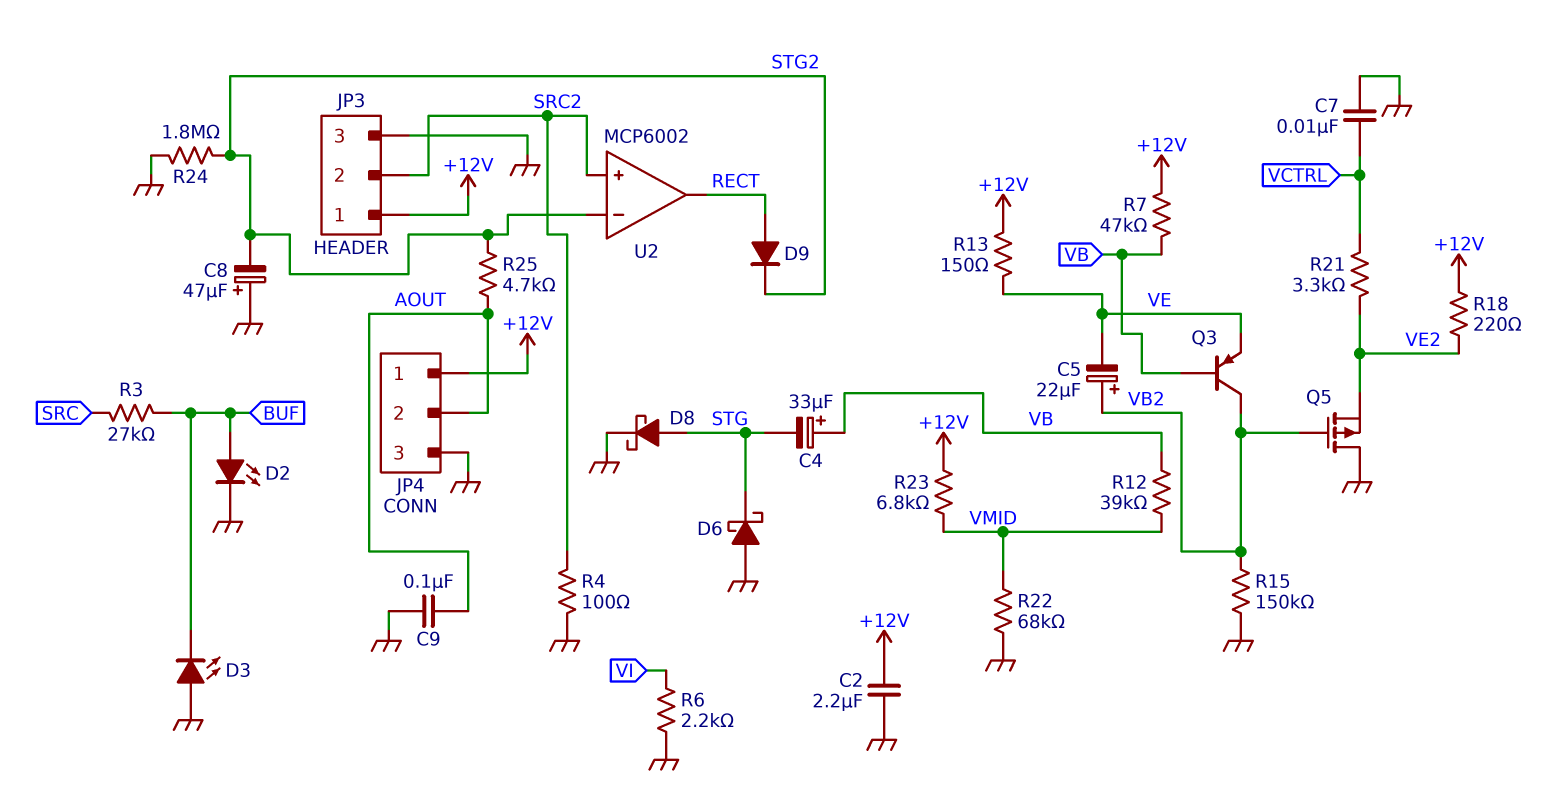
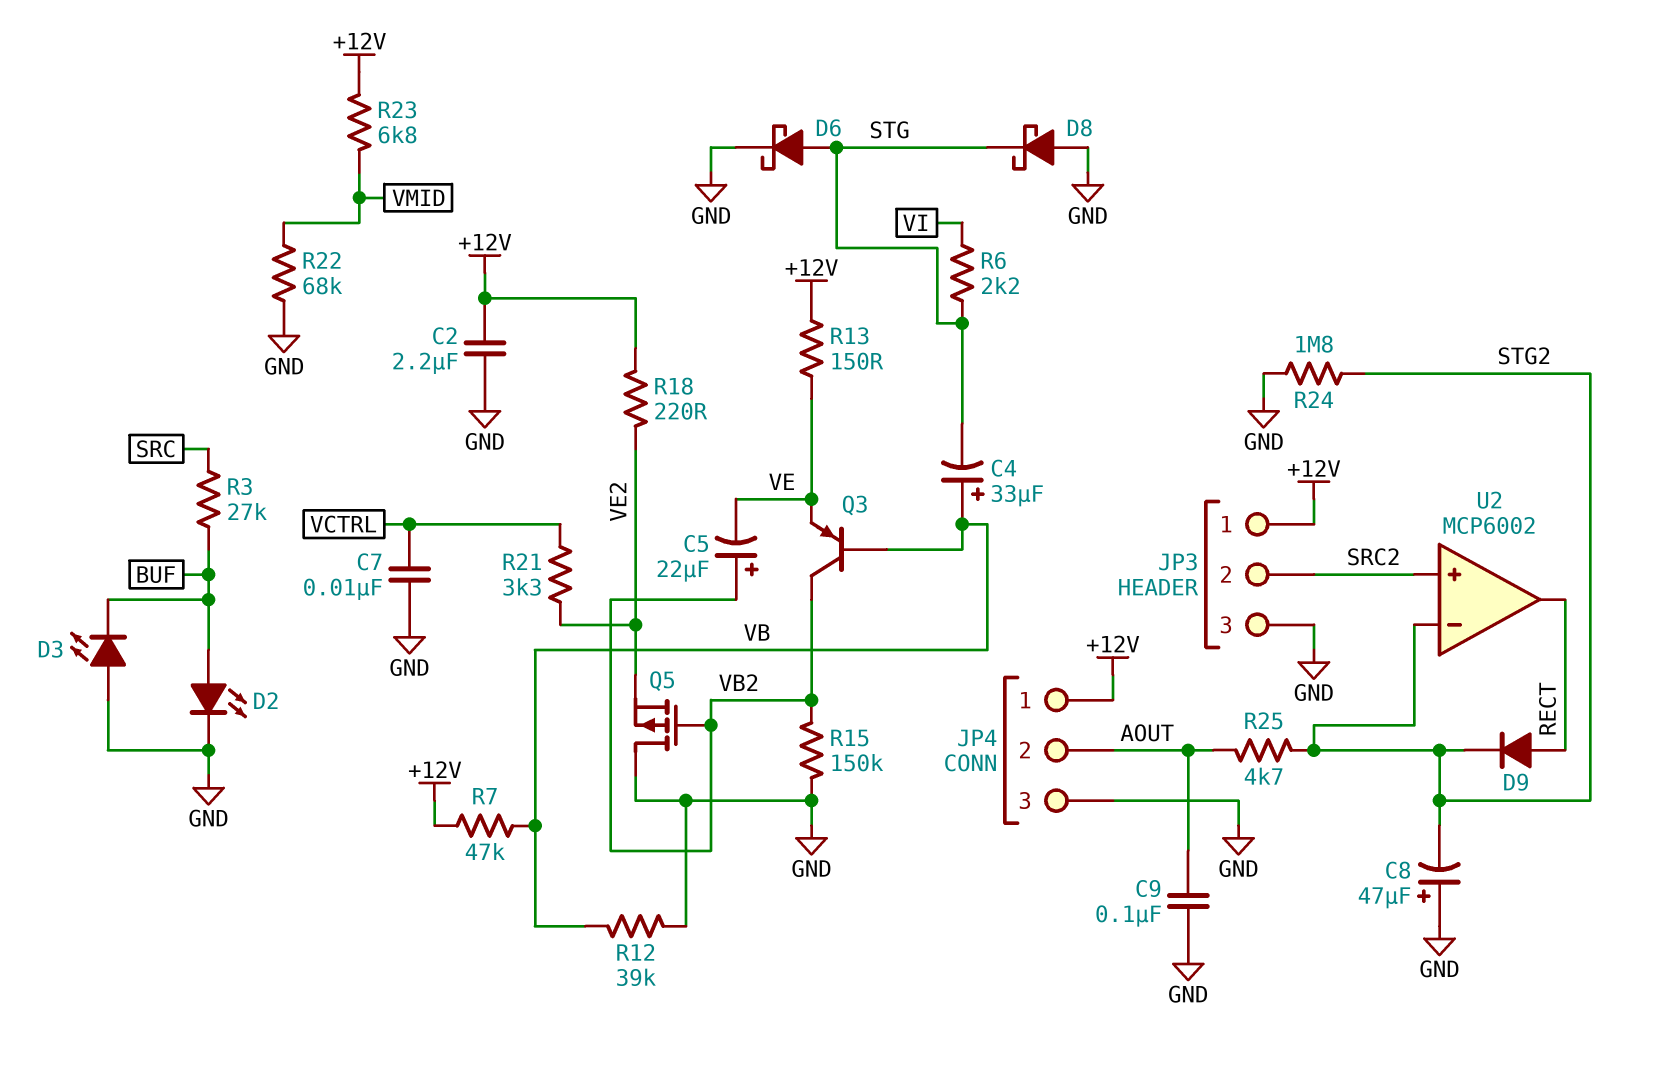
D6: schottky (A GND, K STG) -> schottky (A STG, K GND)
D8: schottky (A STG, K GND) -> schottky (A GND, K STG)
R4: 100 (GND, SRC2) -> none
R6: 2.2k (GND, VI) -> 2.2k (STG, VI)
R12: 39k (VB, VMID) -> 39k (GND, VB)

